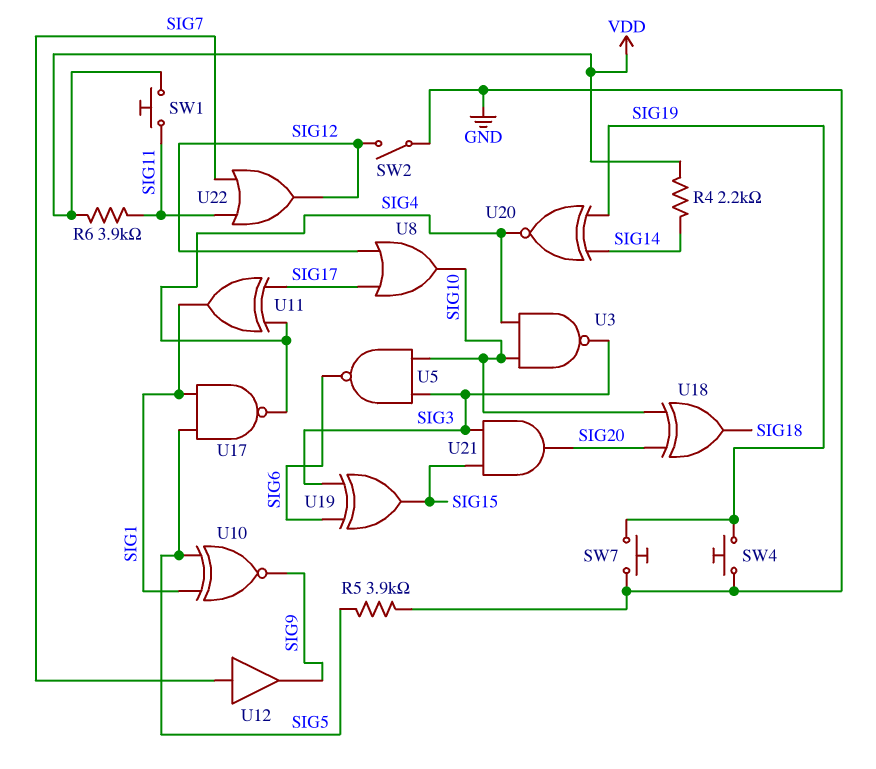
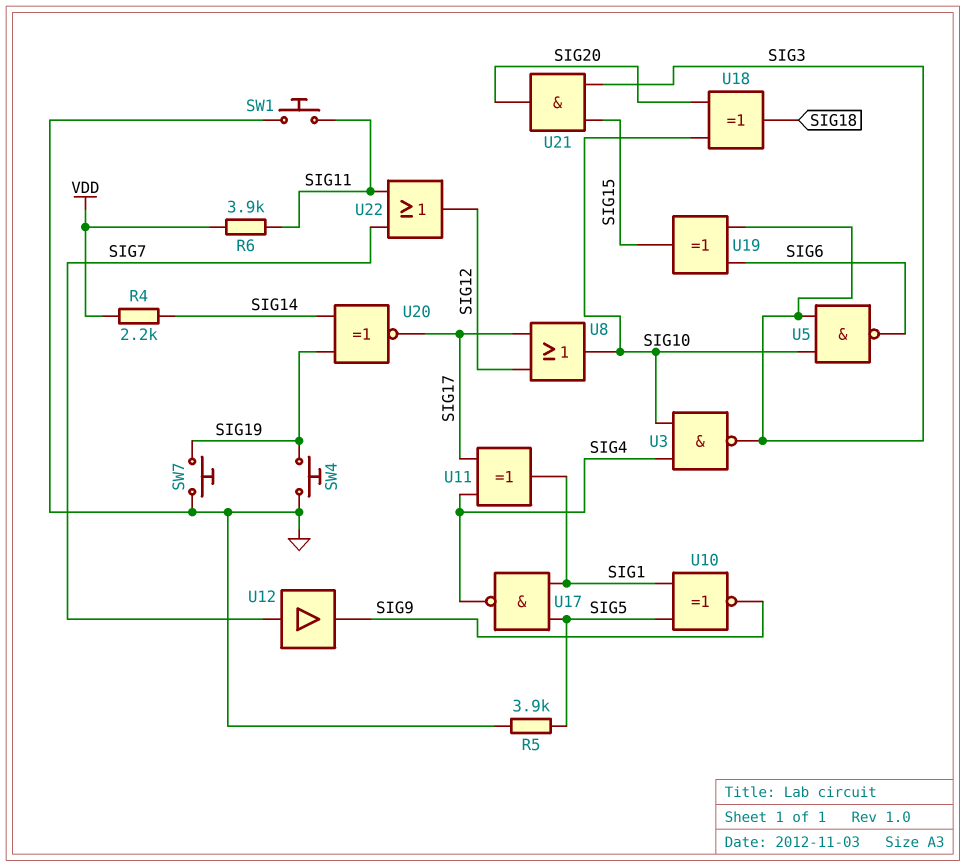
SW1: button (SIG11, VDD) -> button (GND, SIG11)
SW2: switch (GND, SIG12) -> none
U20: XNOR (in SIG14, in SIG19, out SIG4) -> XNOR (in SIG14, in SIG19, out SIG17)

